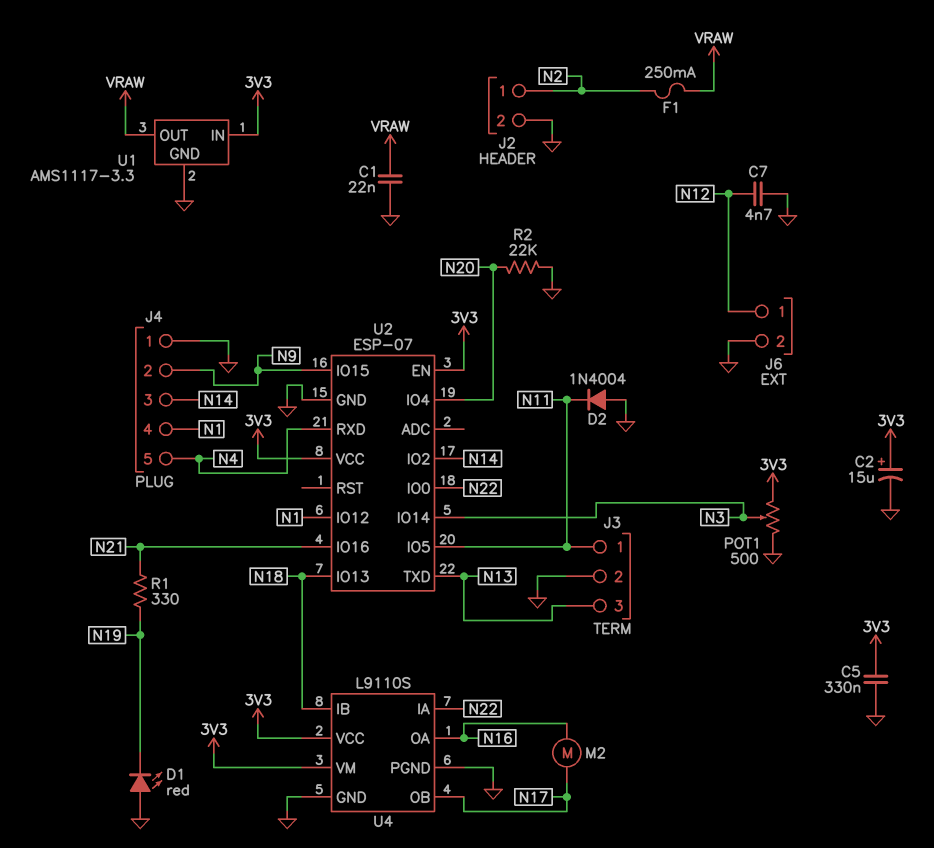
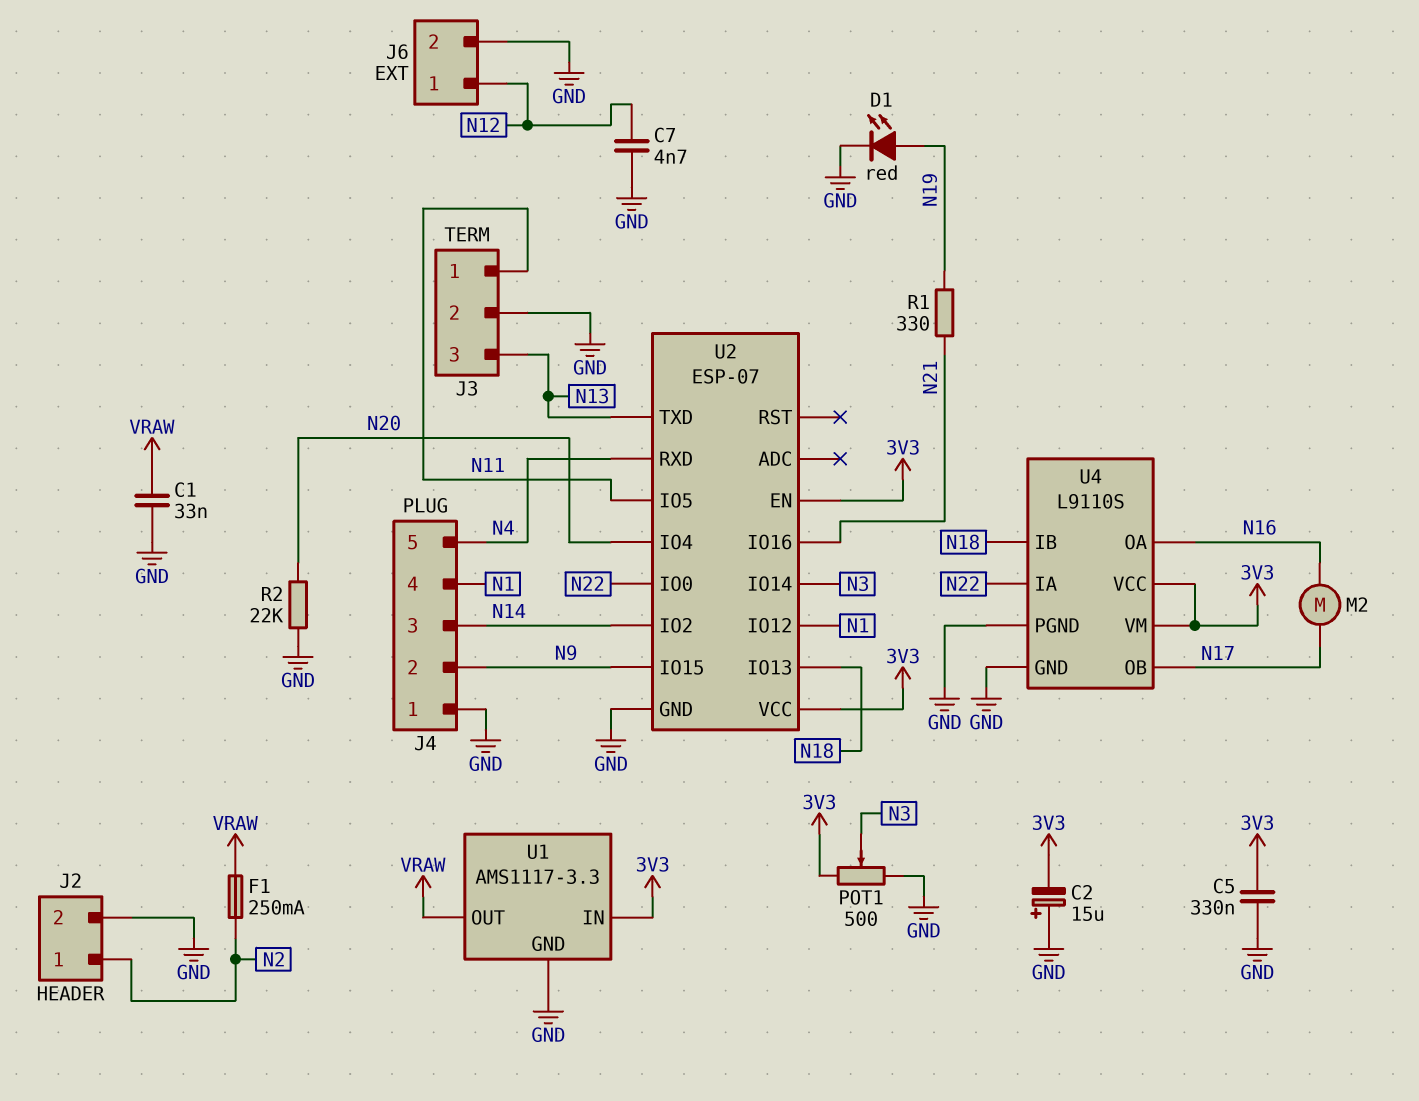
C1: 22nF (GND, VRAW) -> 33nF (GND, VRAW)
C2: 15uF (plus 3V3, minus GND) -> 15uF (plus GND, minus 3V3)
D1: LED red (A GND, K N19) -> LED red (A N19, K GND)
D2: diode 1N4004 (A GND, K N11) -> none

